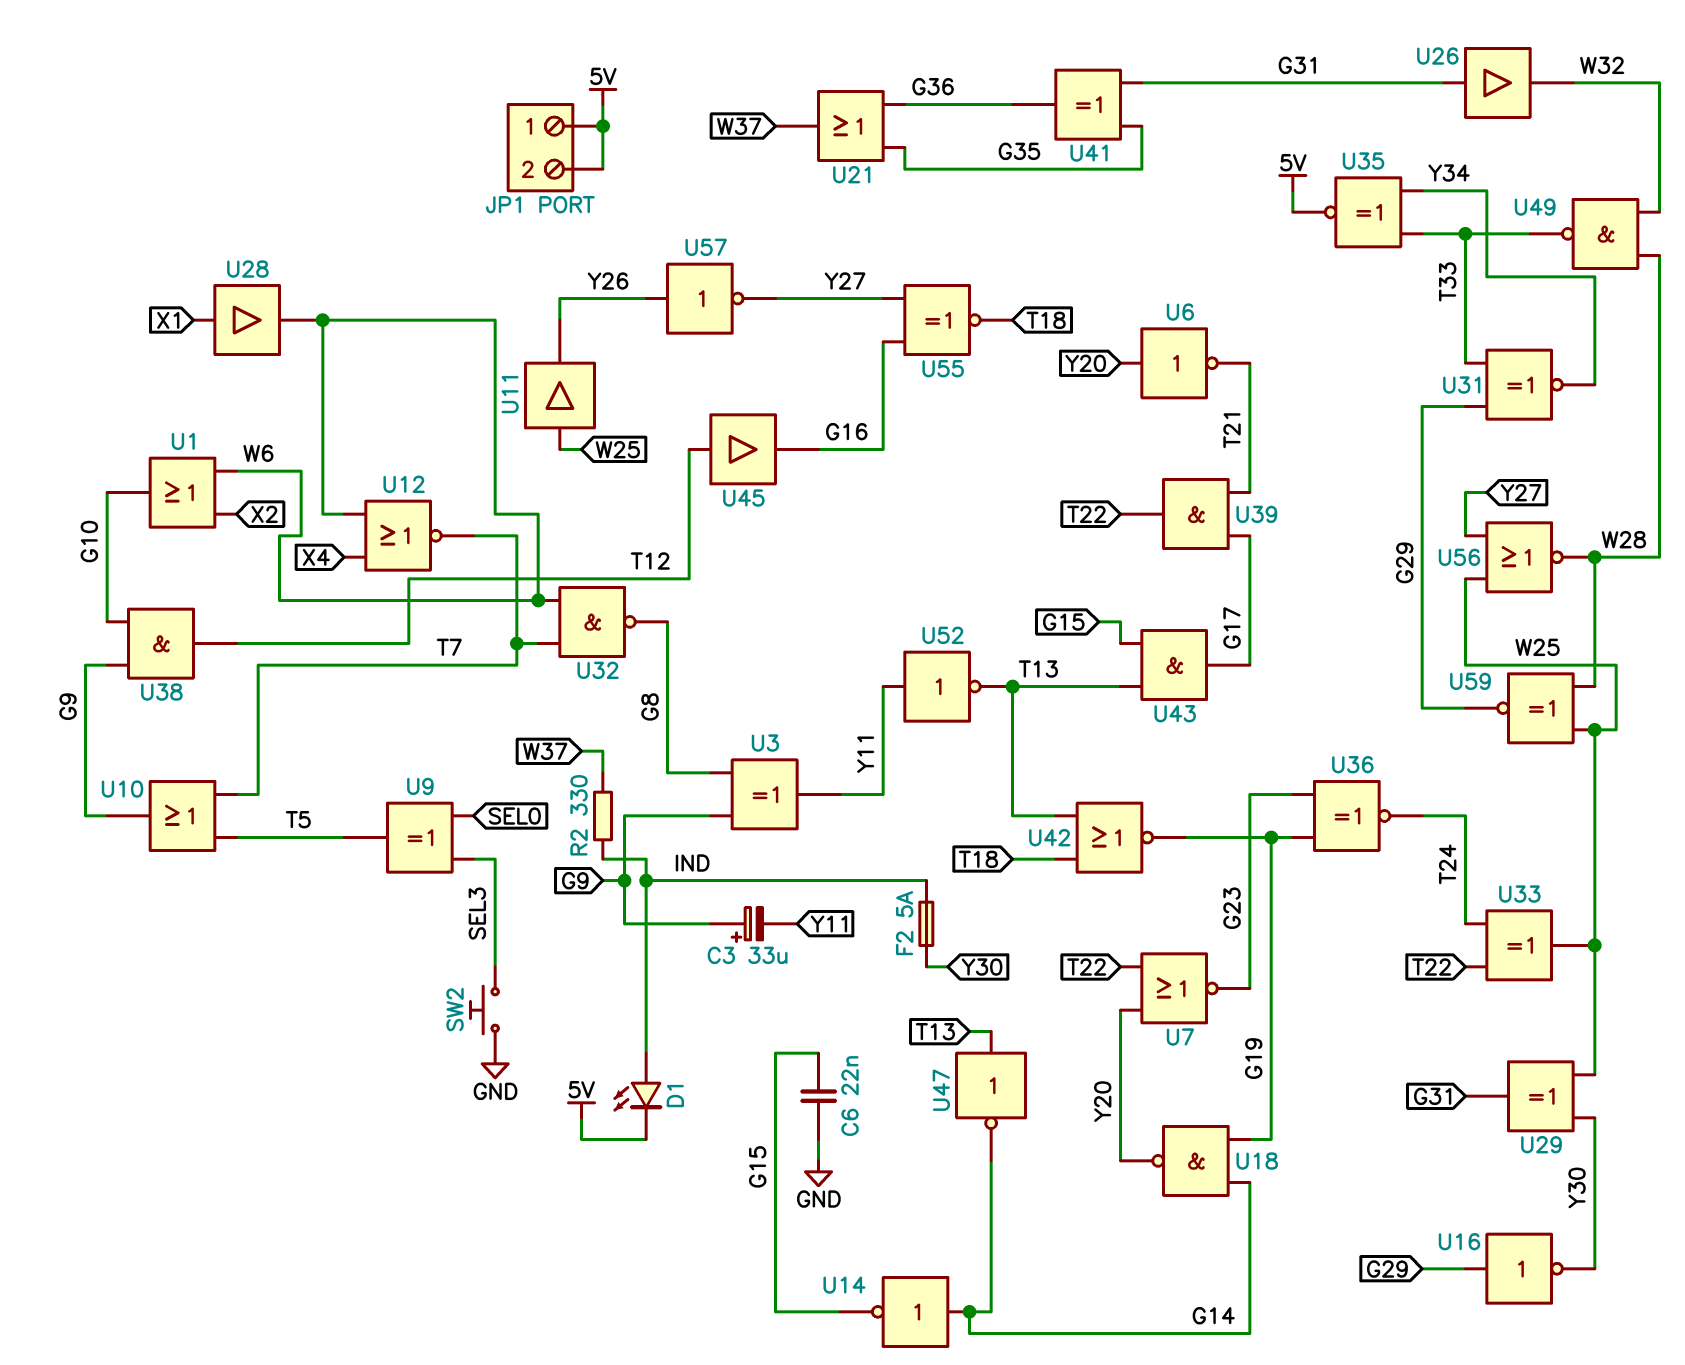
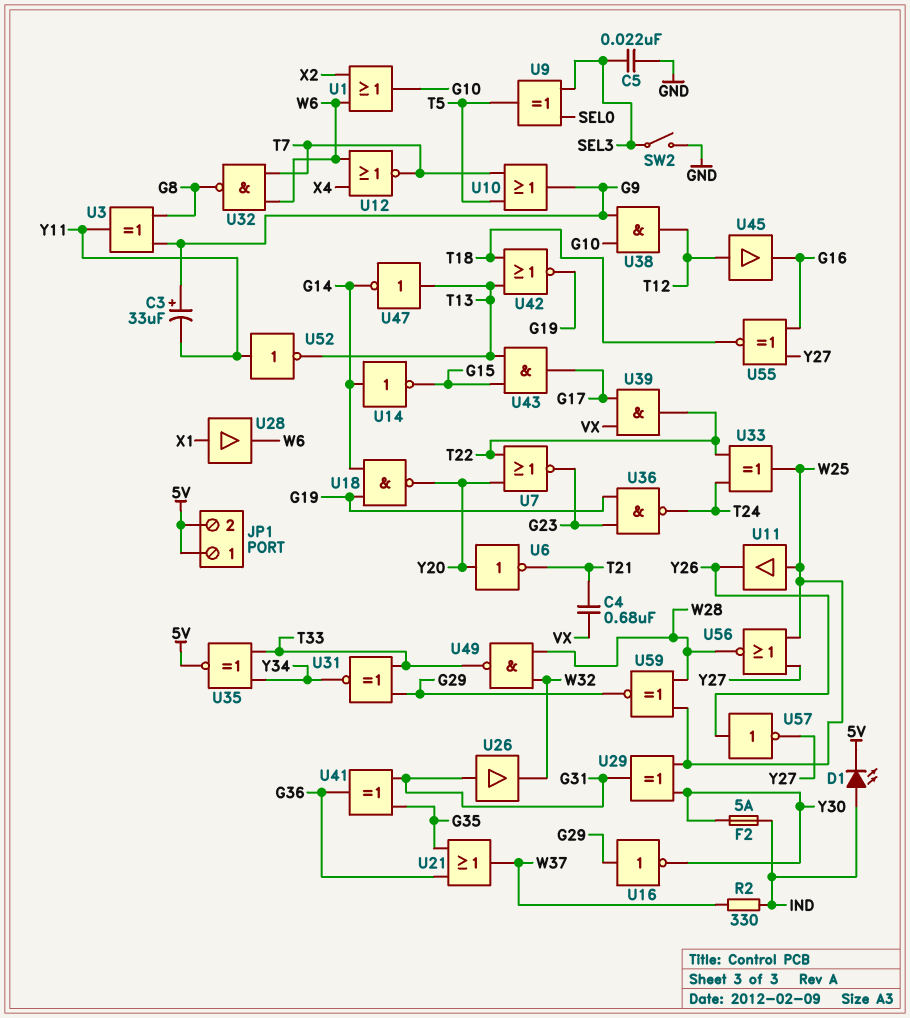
C4: none -> 680nF (T21, VX)
C5: none -> 22nF (GND, SEL3)
C6: 22nF (G15, GND) -> none
SW2: button (GND, SEL3) -> switch (GND, SEL3)
U36: XNOR (in G19, in G23, out T24) -> NAND (in G19, in G23, out T24)
U39: AND (in G17, in T21, out T22) -> AND (in G17, in VX, out T22)

